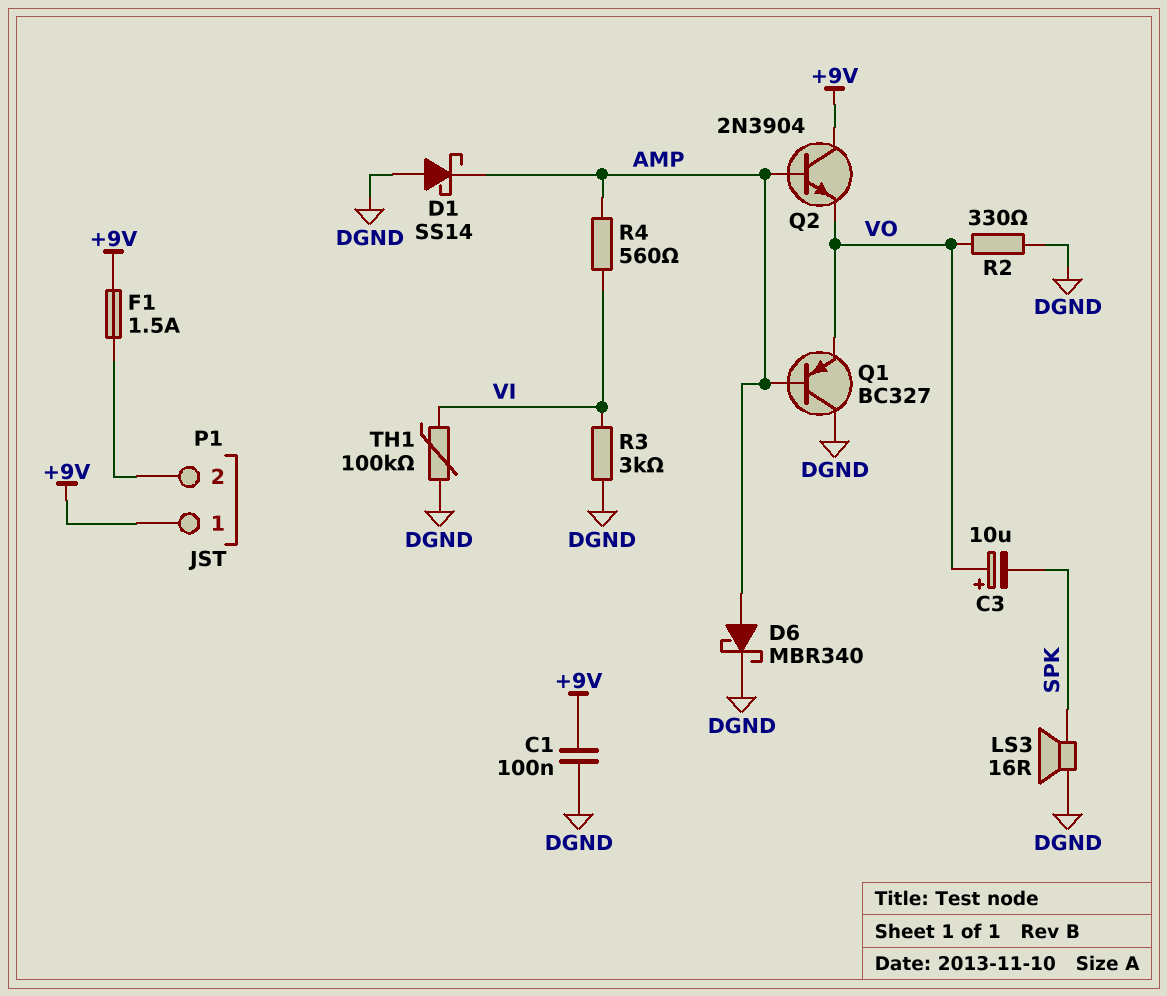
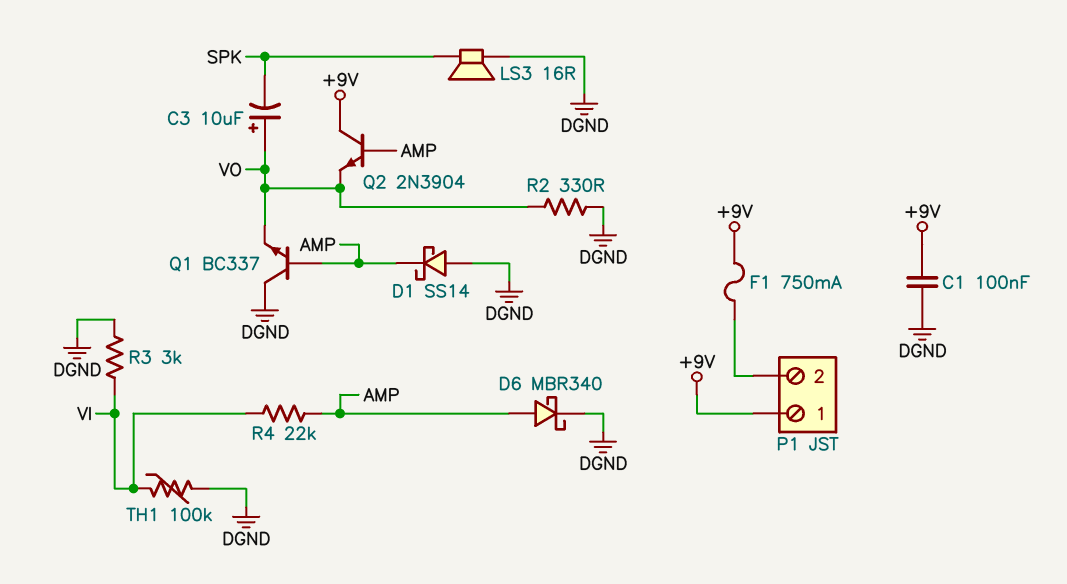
F1: 1.5A (+9V, P1/2) -> 750mA (+9V, P1/2)
Q1: PNP BC327 (B AMP, C DGND, E VO) -> NPN BC337 (B AMP, C DGND, E VO)
R4: 560 (AMP, VI) -> 22k (AMP, VI)

